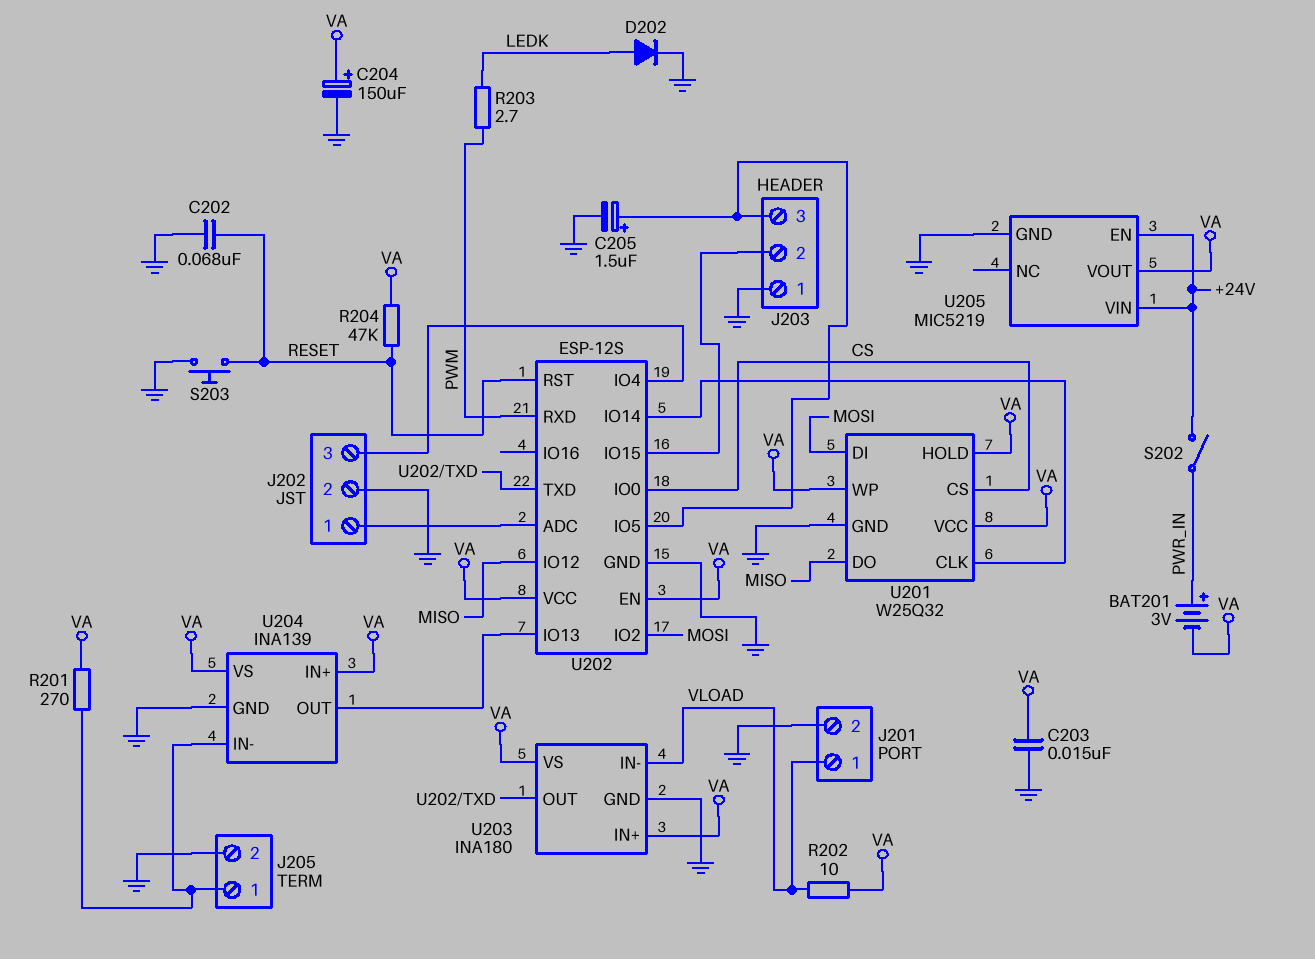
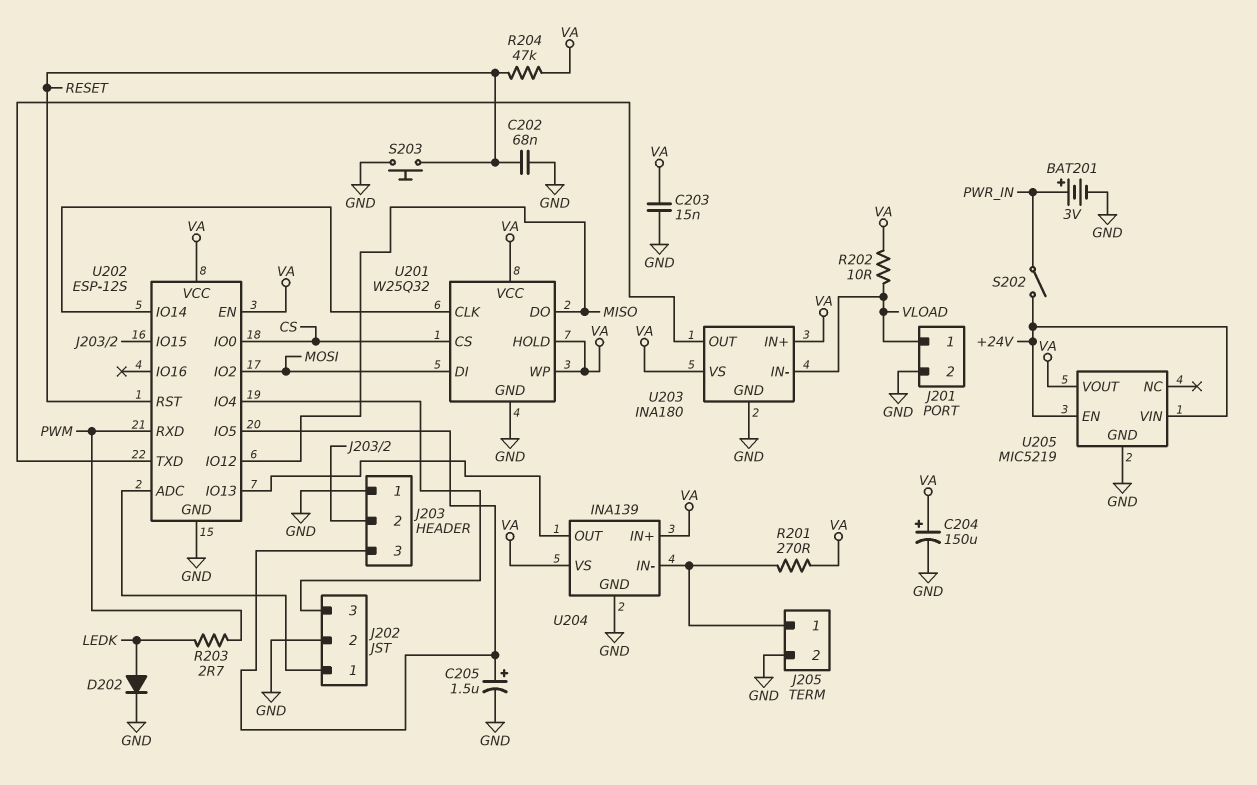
BAT201: 3V (plus PWR_IN, minus VA) -> 3V (plus PWR_IN, minus GND)

